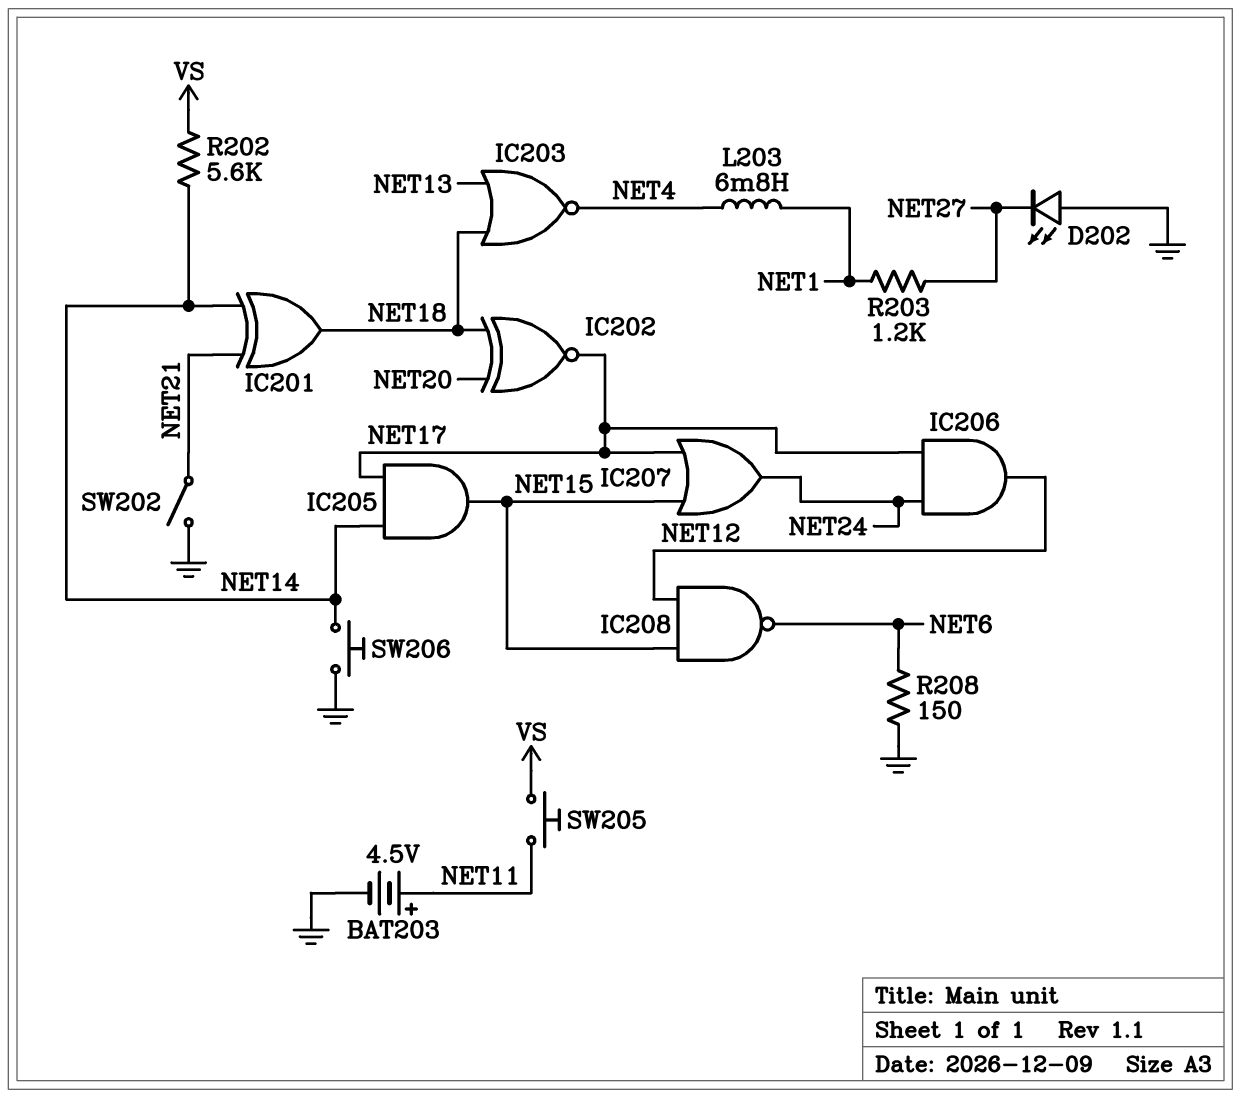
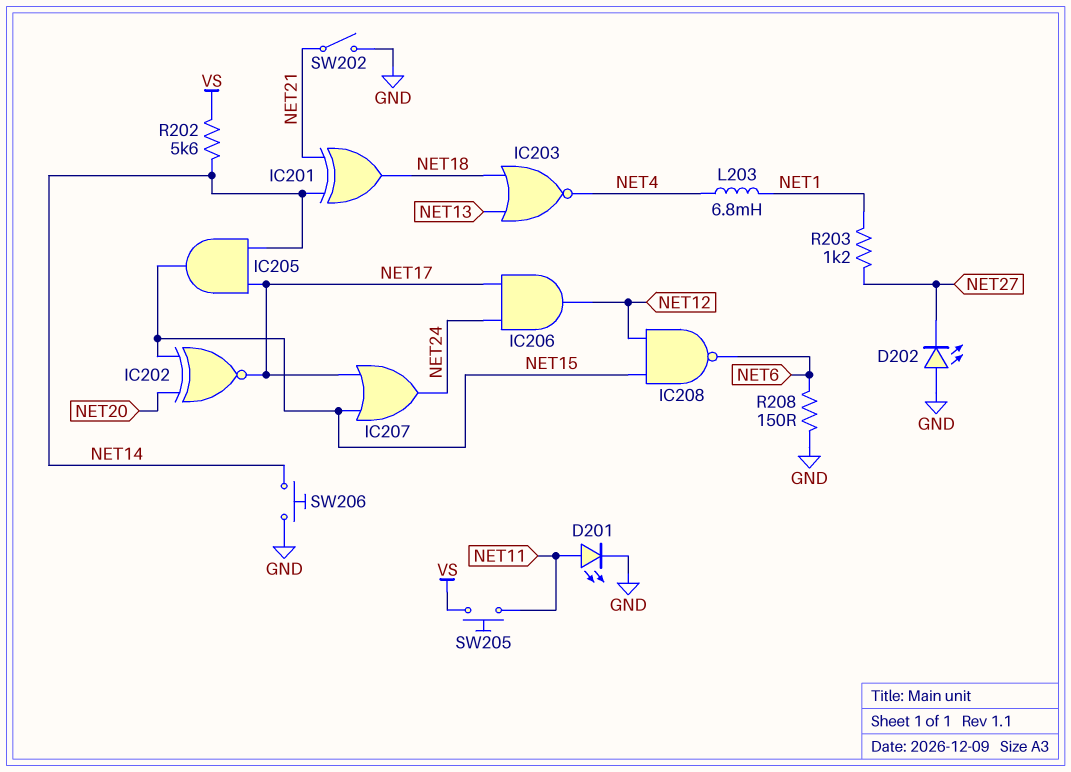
BAT203: 4.5V (plus NET11, minus GND) -> none
D201: none -> LED (A NET11, K GND)
IC202: XNOR (in NET18, in NET20, out NET17) -> XNOR (in NET15, in NET20, out NET17)

